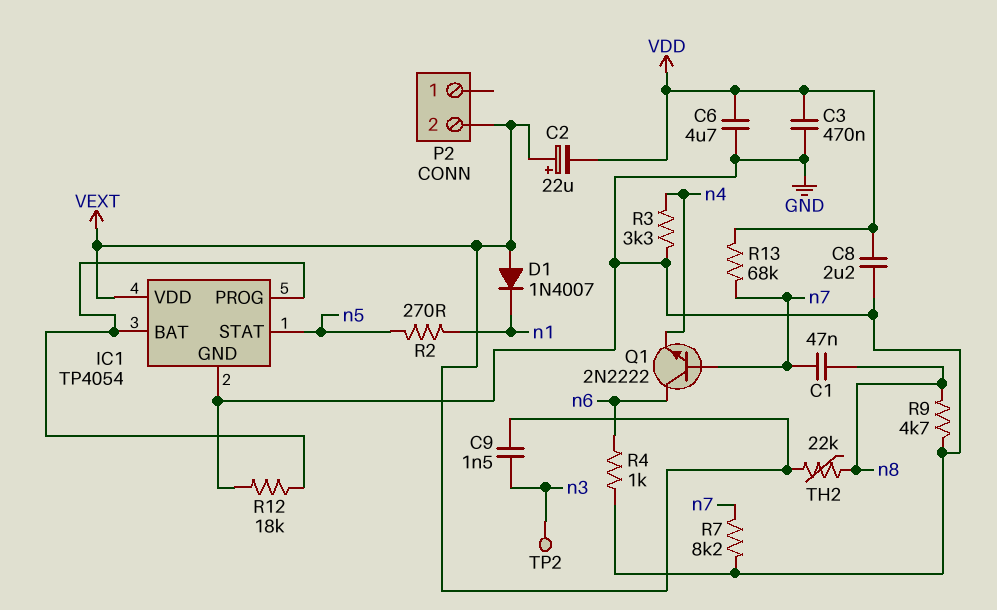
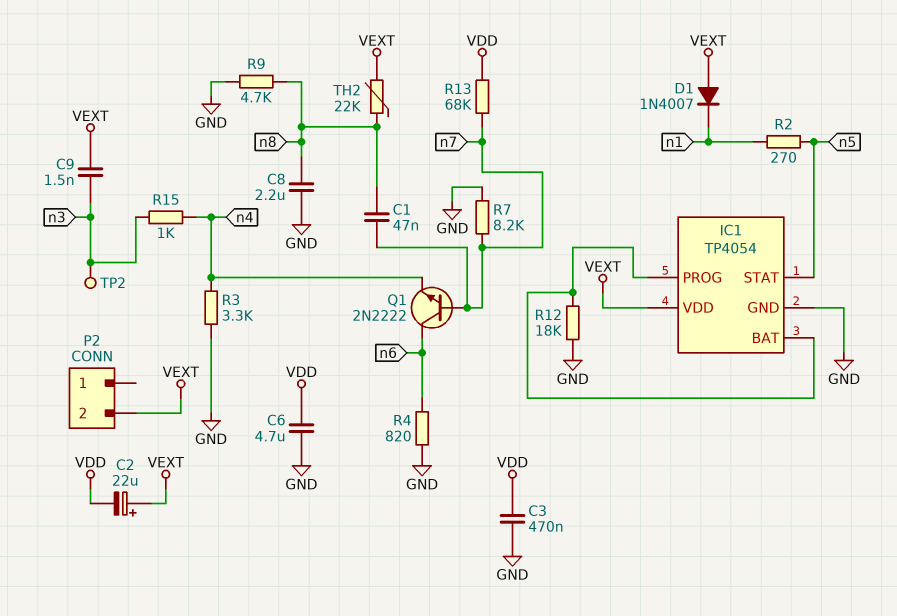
C8: 2.2uF (GND, VDD) -> 2.2uF (GND, n8)
R4: 1k (GND, n6) -> 820 (GND, n6)
R15: none -> 1k (n3, n4)

